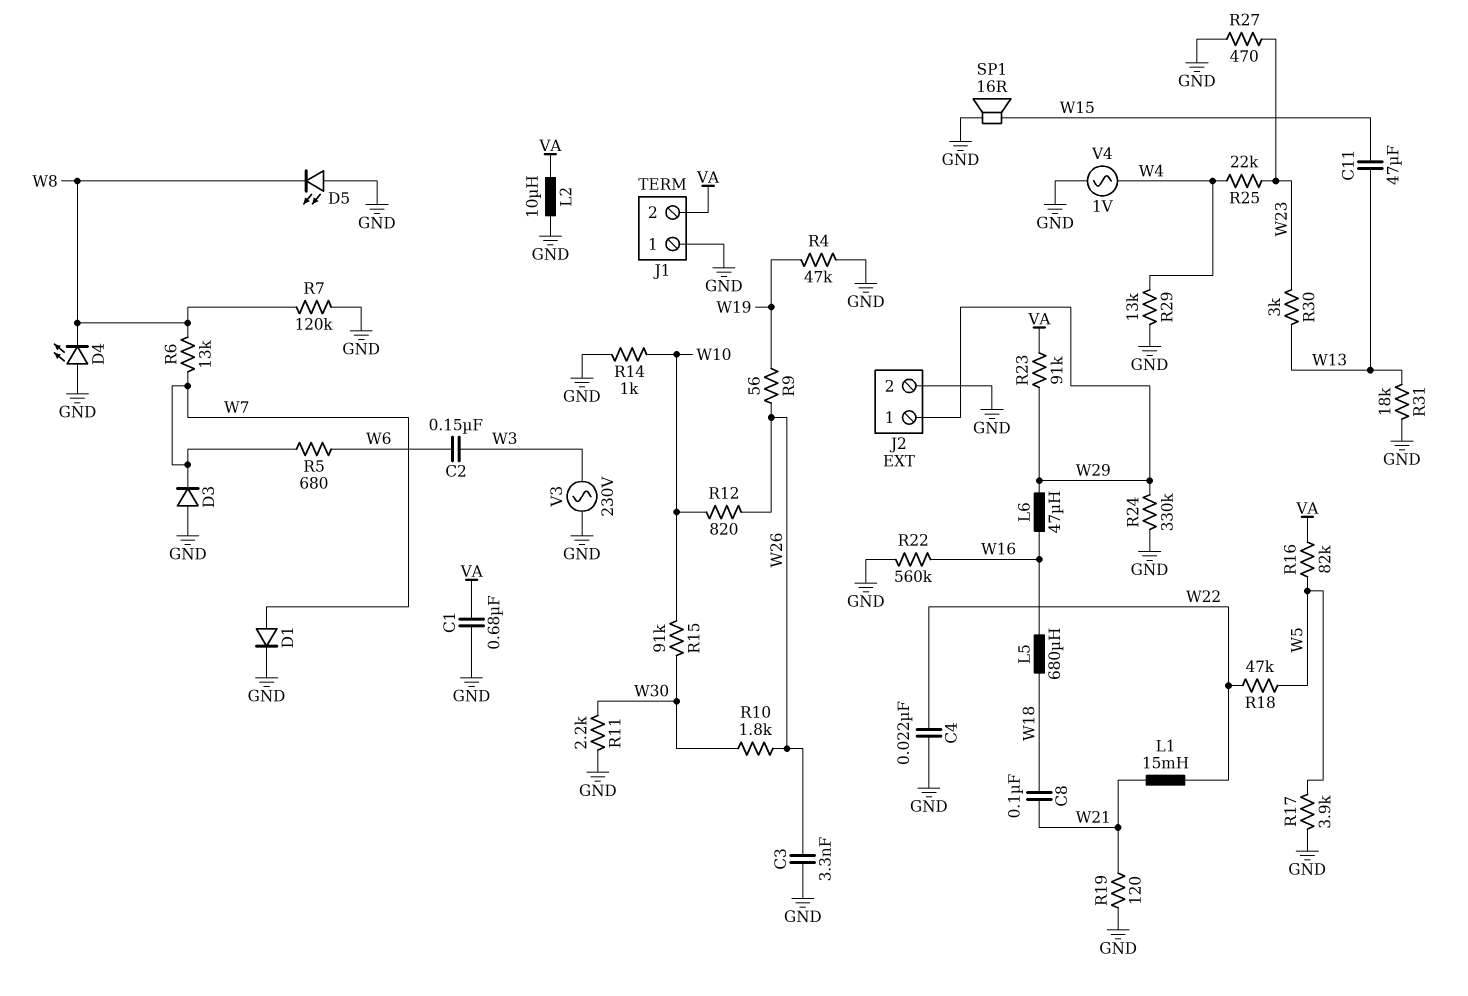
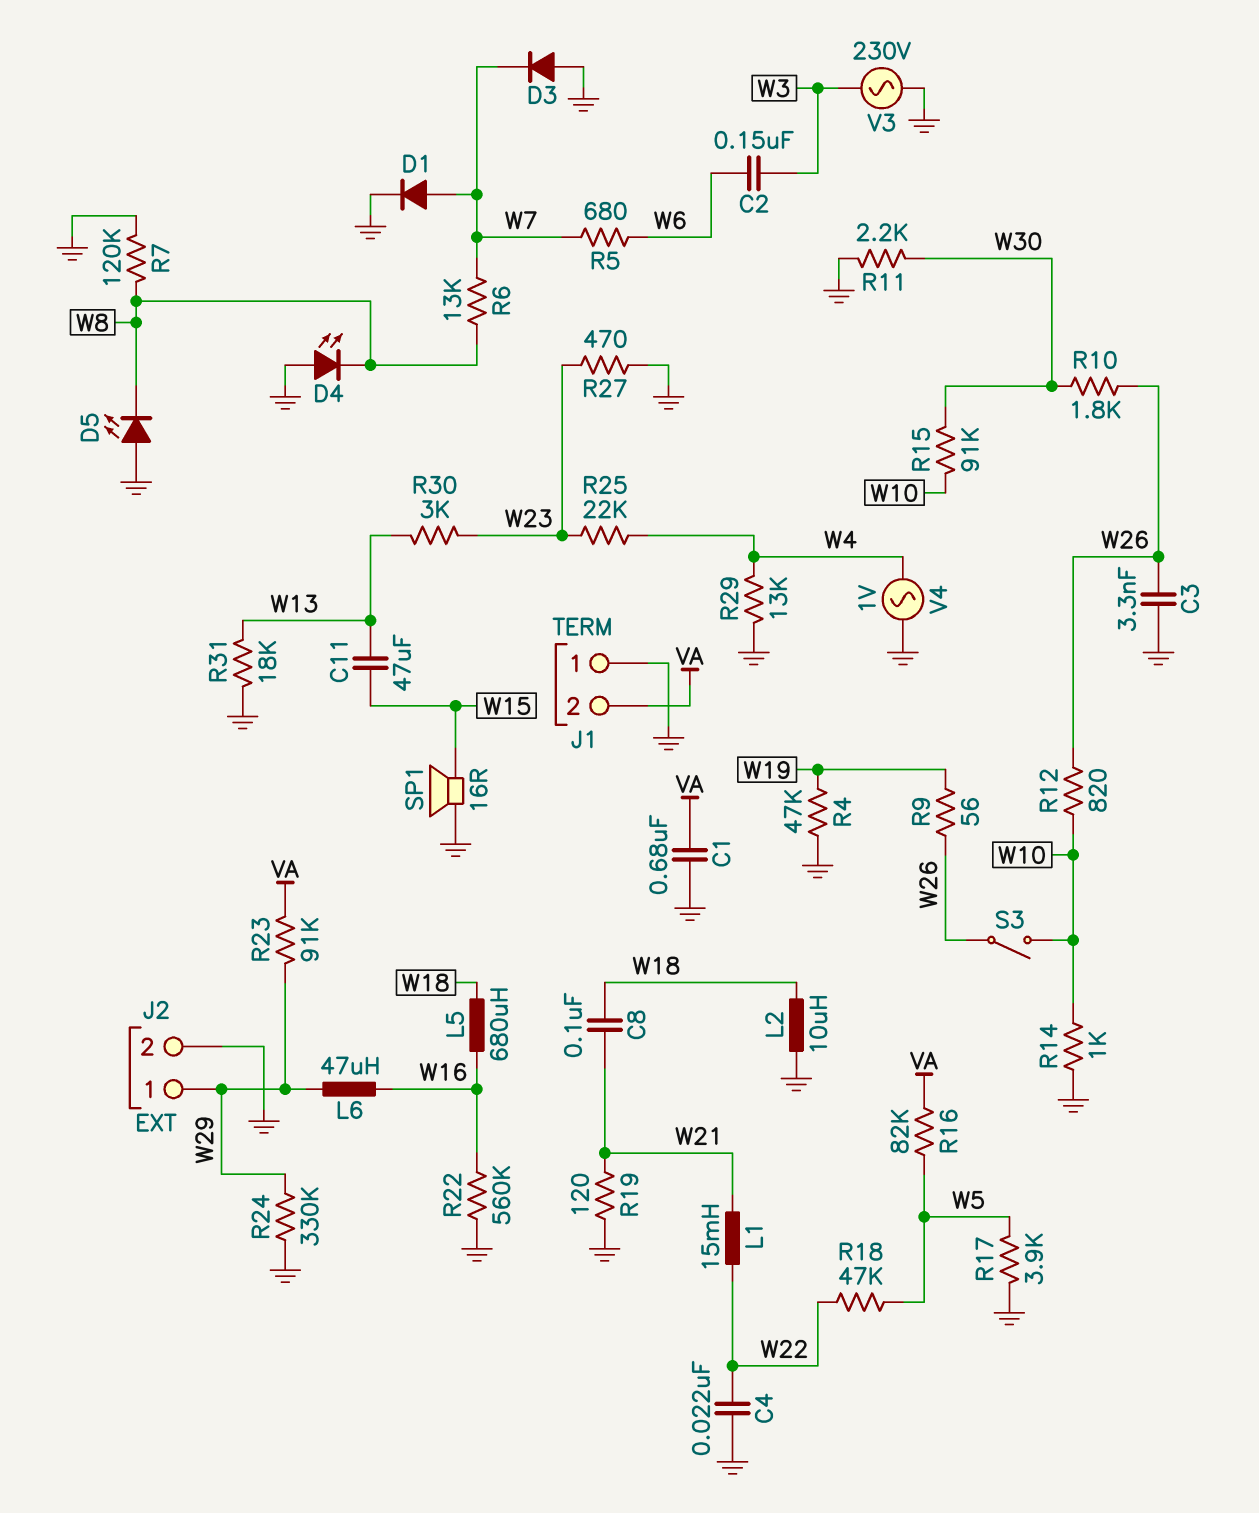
L2: 10uH (GND, VA) -> 10uH (GND, W18)
S3: none -> switch (W10, W26)

